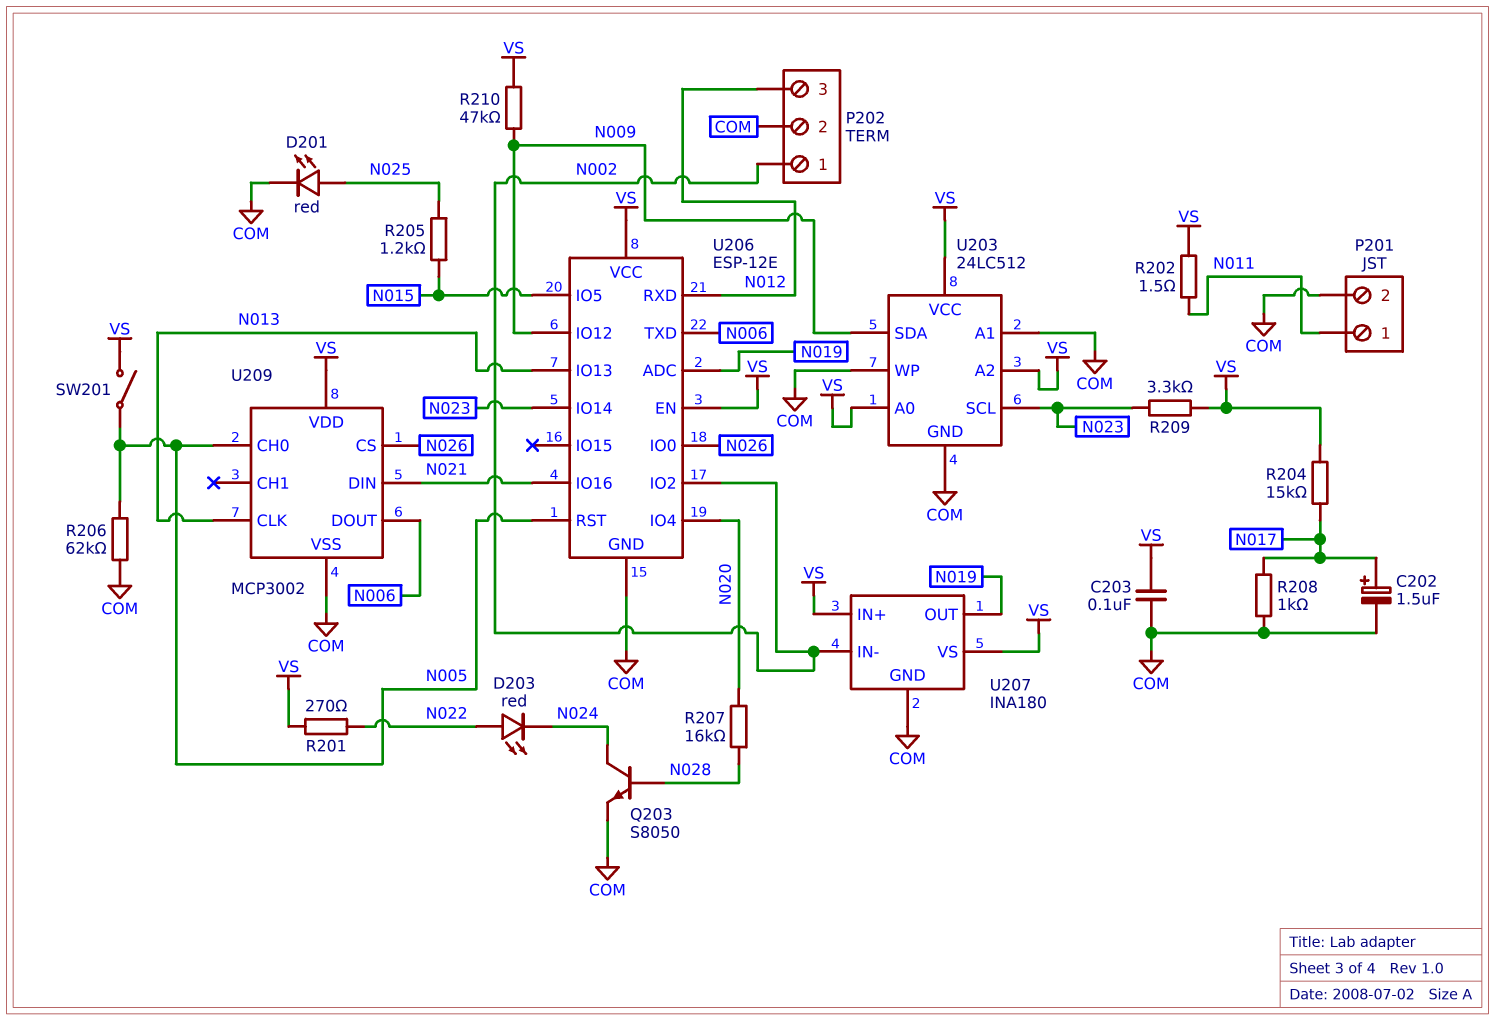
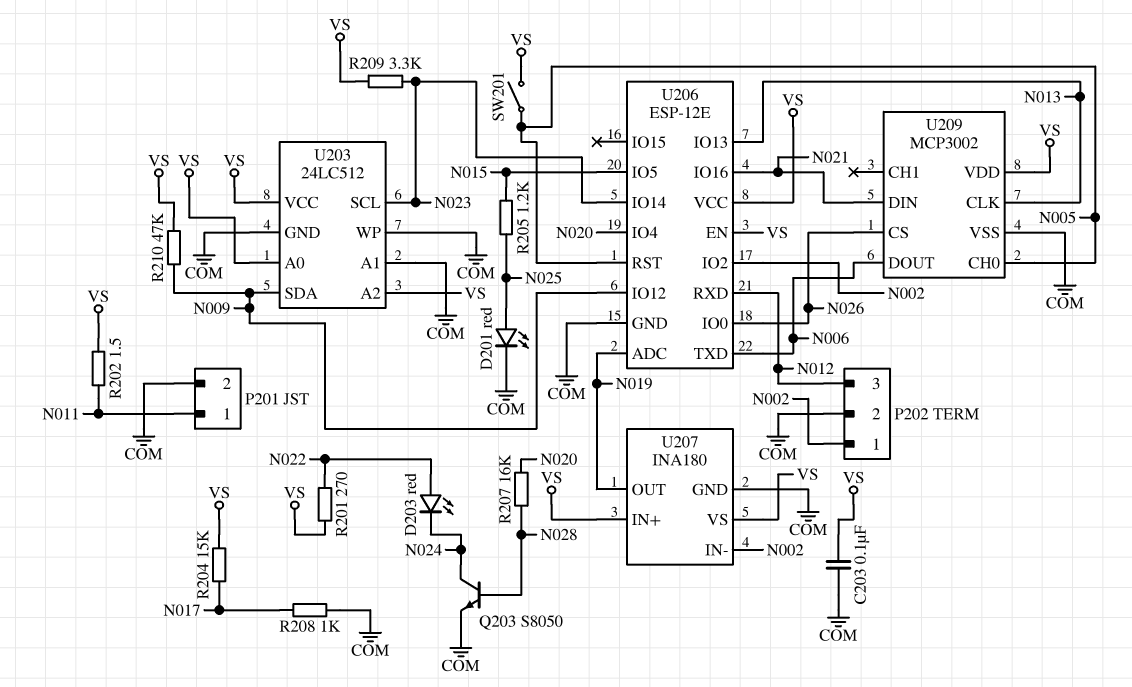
C202: 1.5uF (plus N017, minus COM) -> none
R206: 62k (COM, N005) -> none

